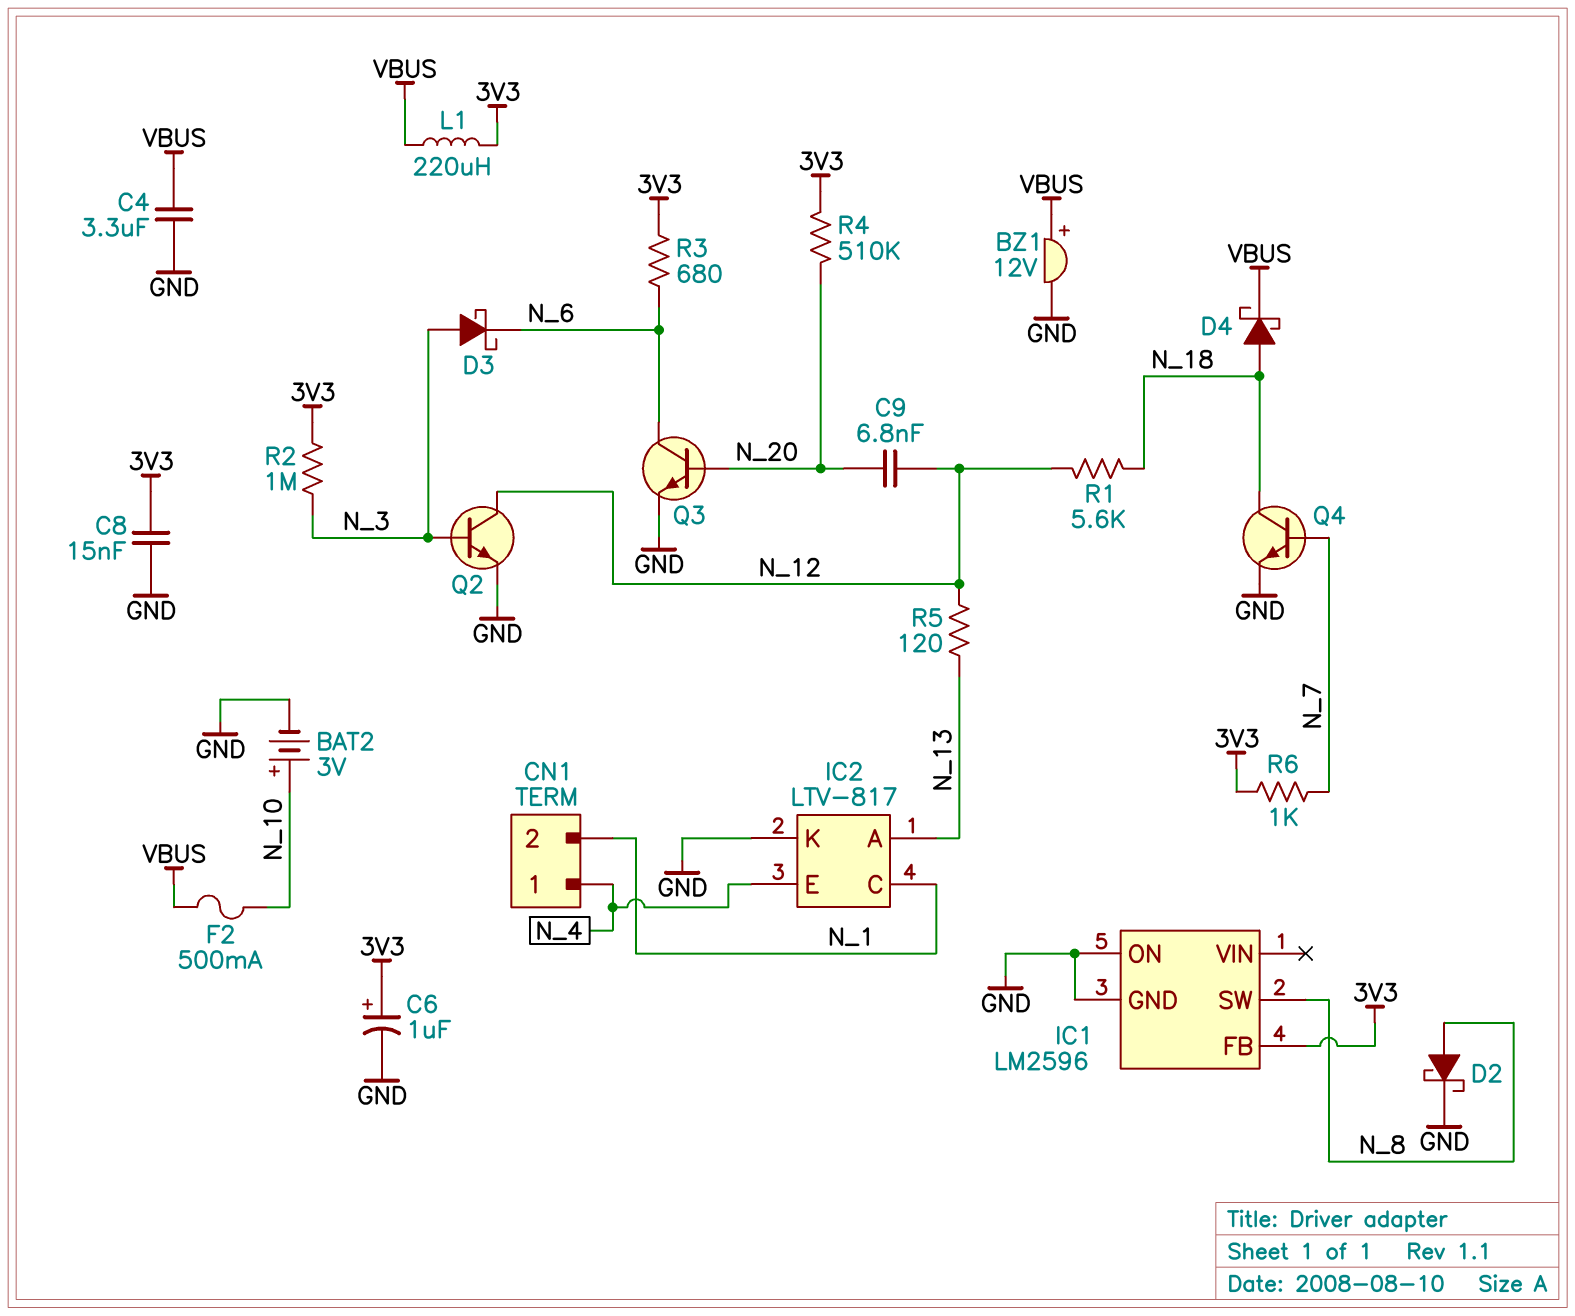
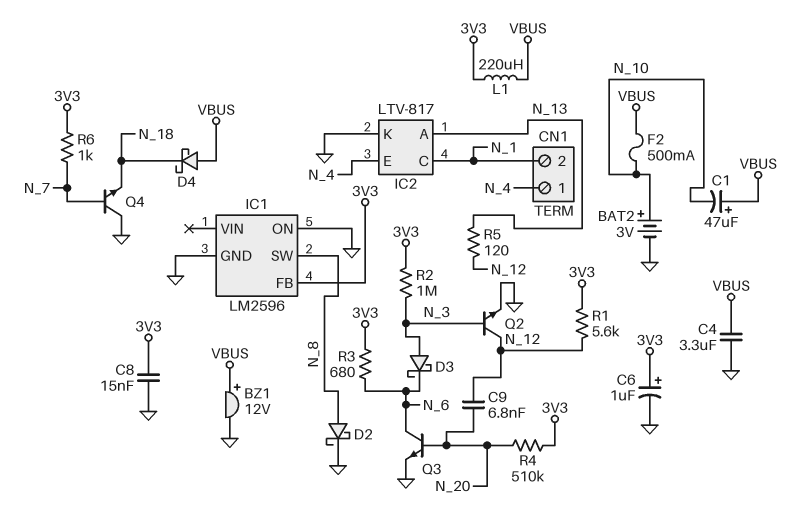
C1: none -> 47uF (plus VBUS, minus N_10)
D4: schottky (A N_18, K VBUS) -> schottky (A VBUS, K N_18)
Q4: NPN (B N_7, C N_18, E GND) -> NPN (B N_7, C GND, E N_18)
R1: 5.6k (N_12, N_18) -> 5.6k (3V3, N_12)

